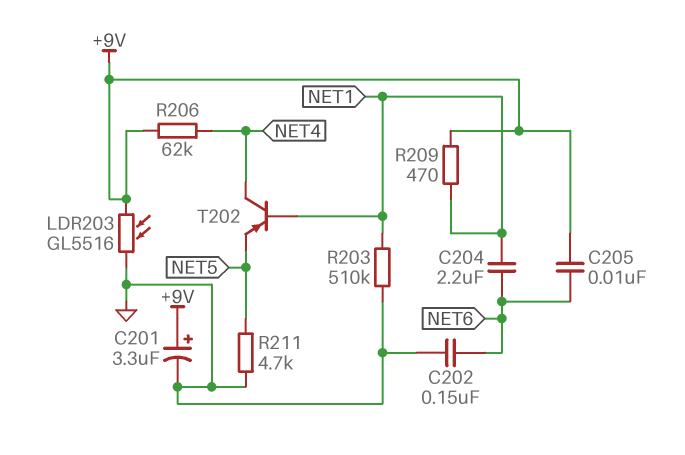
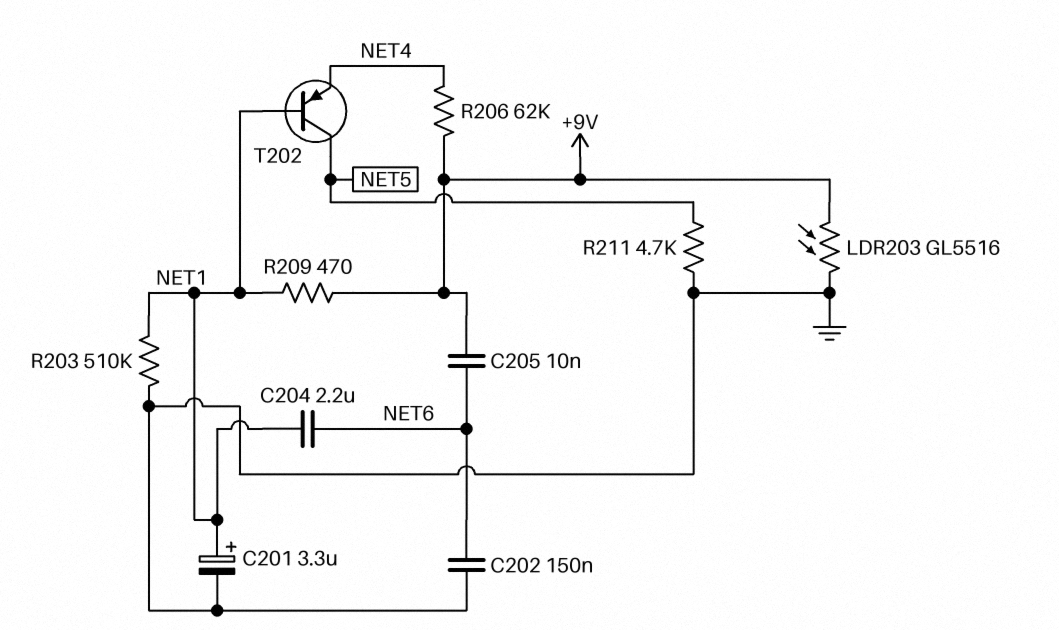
C201: 3.3uF (plus +9V, minus GND) -> 3.3uF (plus NET1, minus GND)
T202: PNP (B NET1, C NET4, E NET5) -> PNP (B NET1, C NET5, E NET4)

